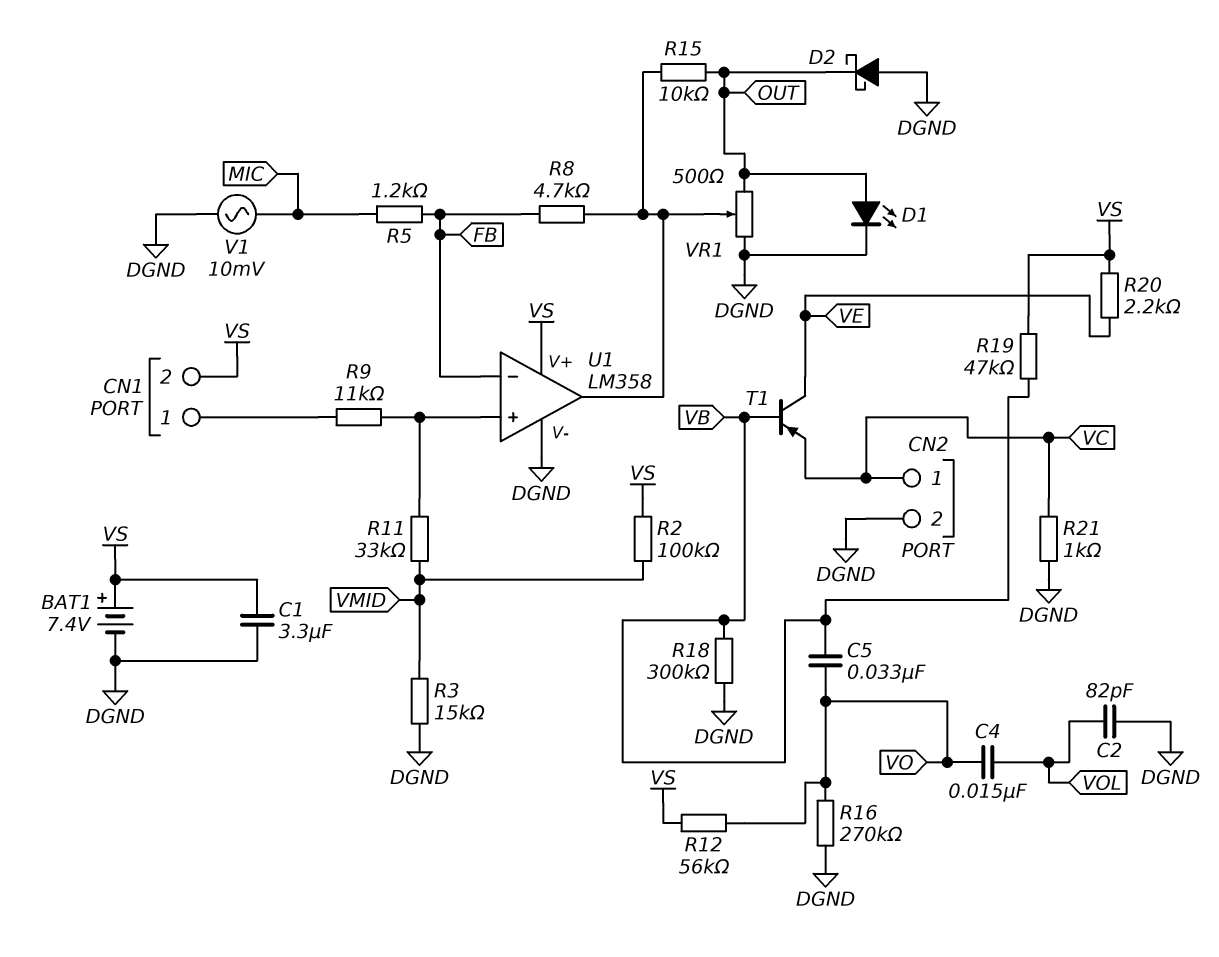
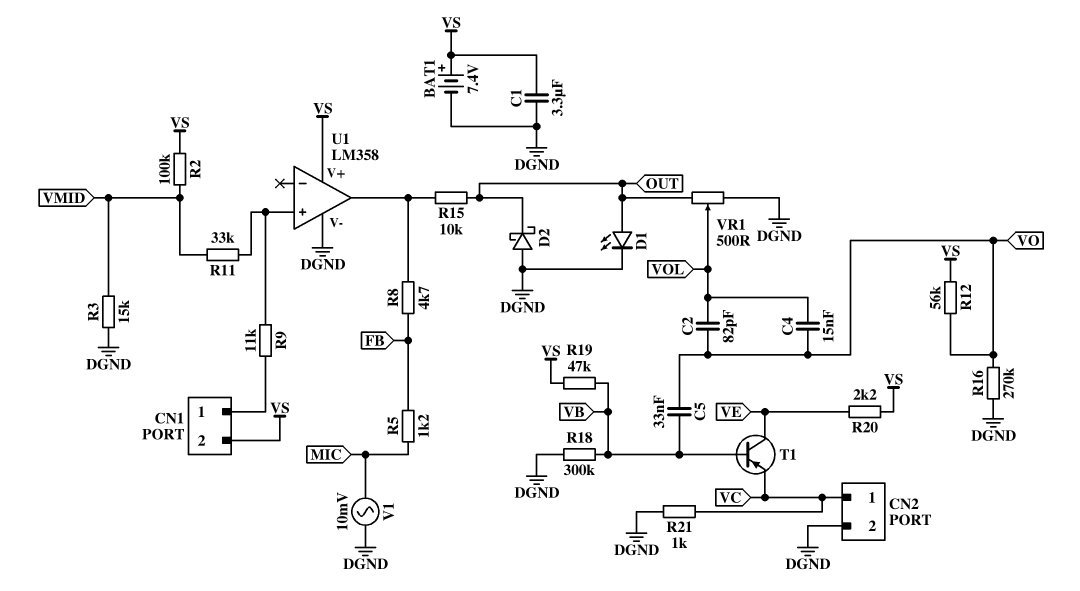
C2: 82pF (DGND, VOL) -> 82pF (VO, VOL)
U1 pin in-: FB -> none
VR1: 500 (DGND, OUT, wiper U1/out) -> 500 (DGND, OUT, wiper VOL)

